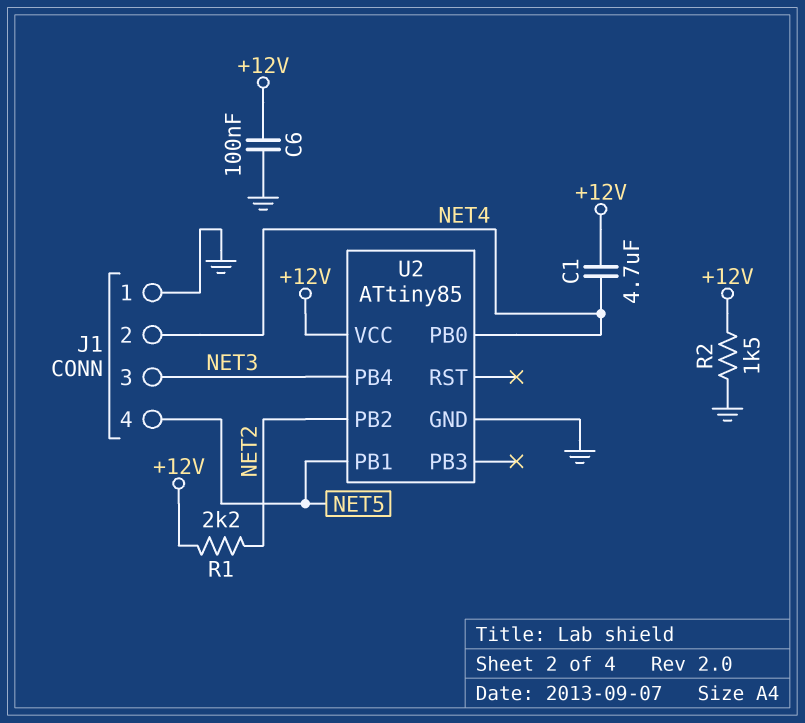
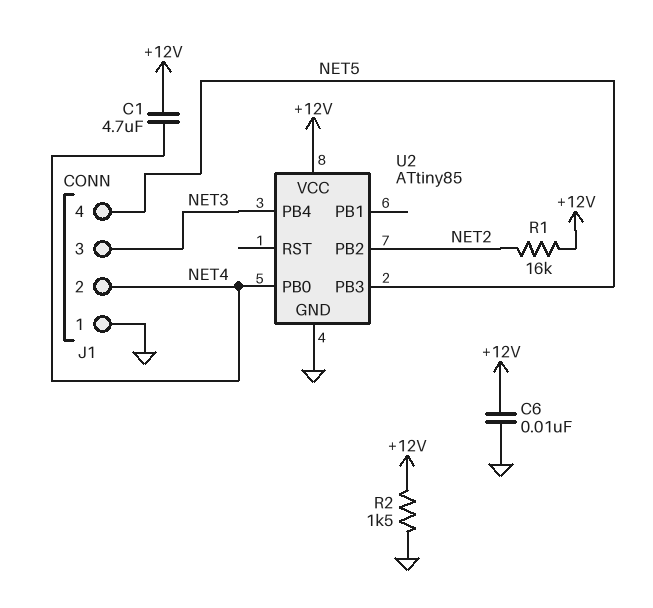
C6: 100nF (+12V, GND) -> 10nF (+12V, GND)
R1: 2.2k (+12V, NET2) -> 16k (+12V, NET2)
U2 pin PB1: NET5 -> none
U2 pin PB3: none -> NET5

